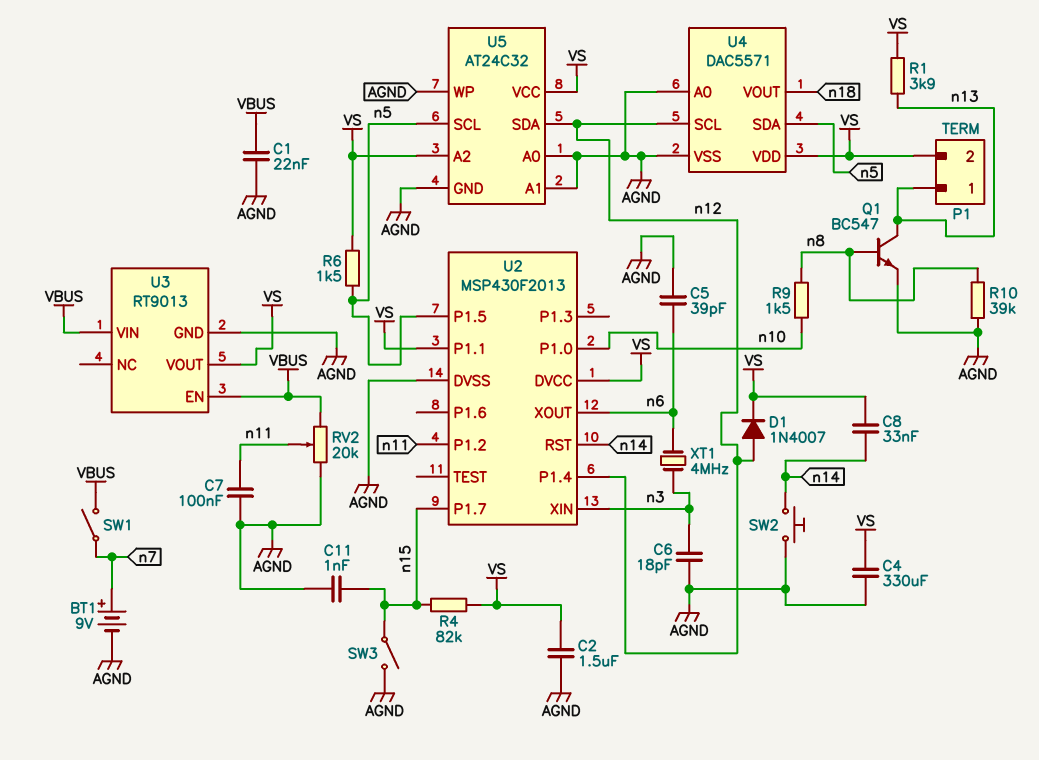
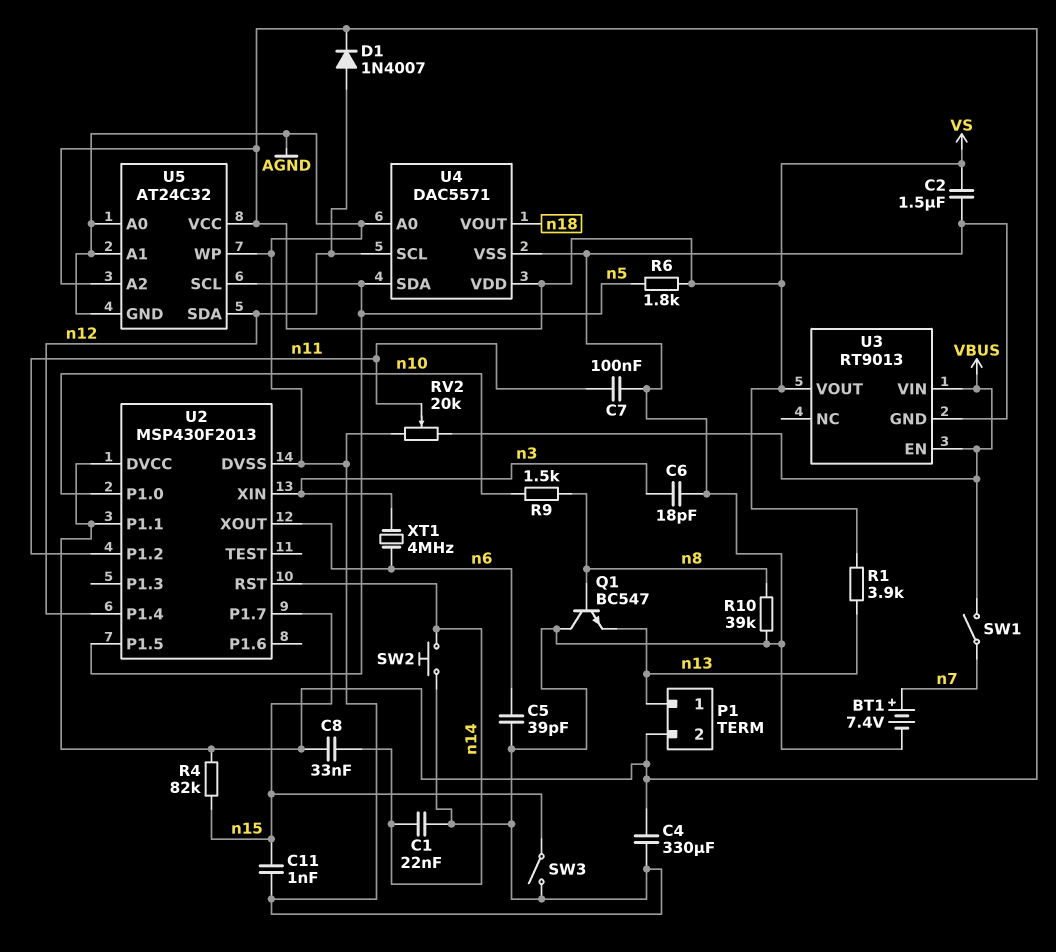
BT1: 9V (plus n7, minus AGND) -> 7.4V (plus n7, minus AGND)
C1: 22nF (AGND, VBUS) -> 22nF (AGND, n14)
Q1: NPN BC547 (B n8, C n13, E AGND) -> NPN BC547 (B n8, C AGND, E n13)
R6: 1.5k (VS, n5) -> 1.8k (VS, n5)

